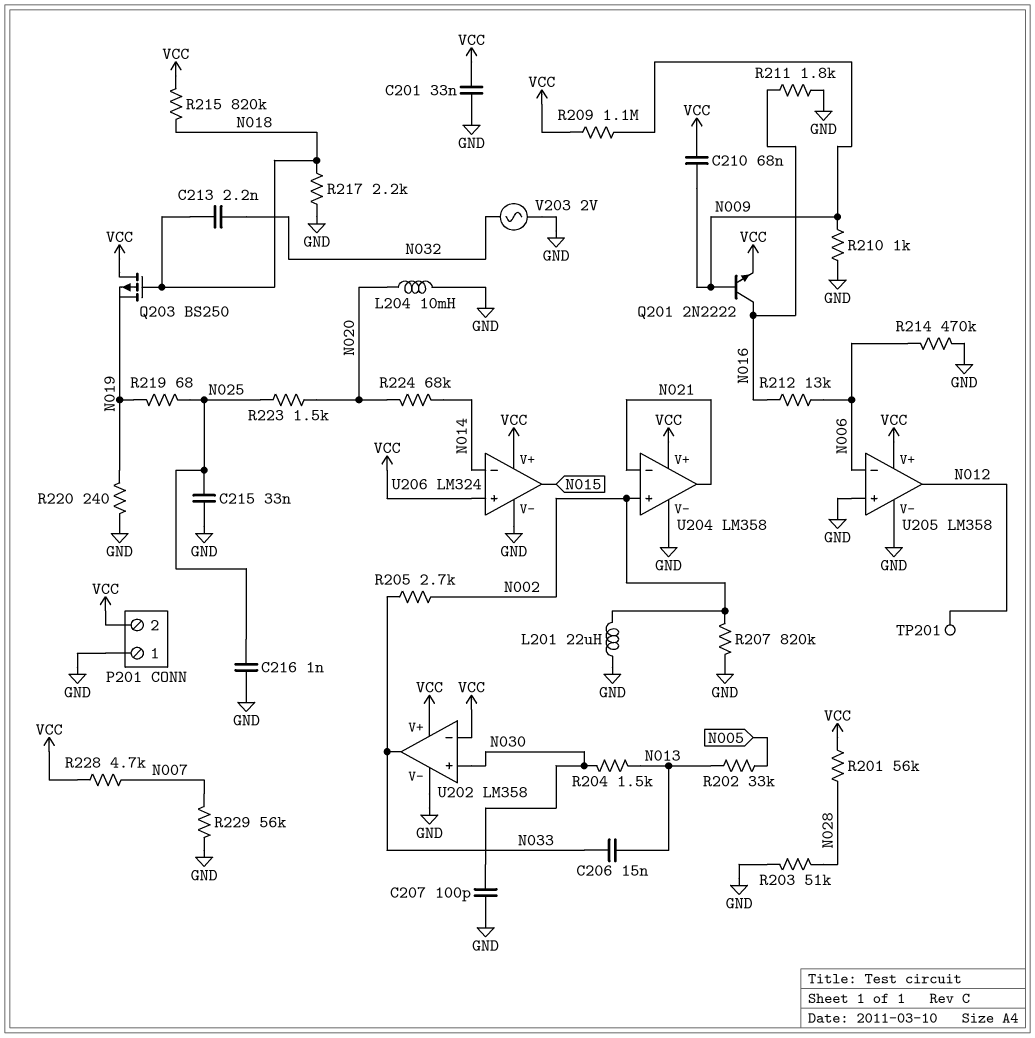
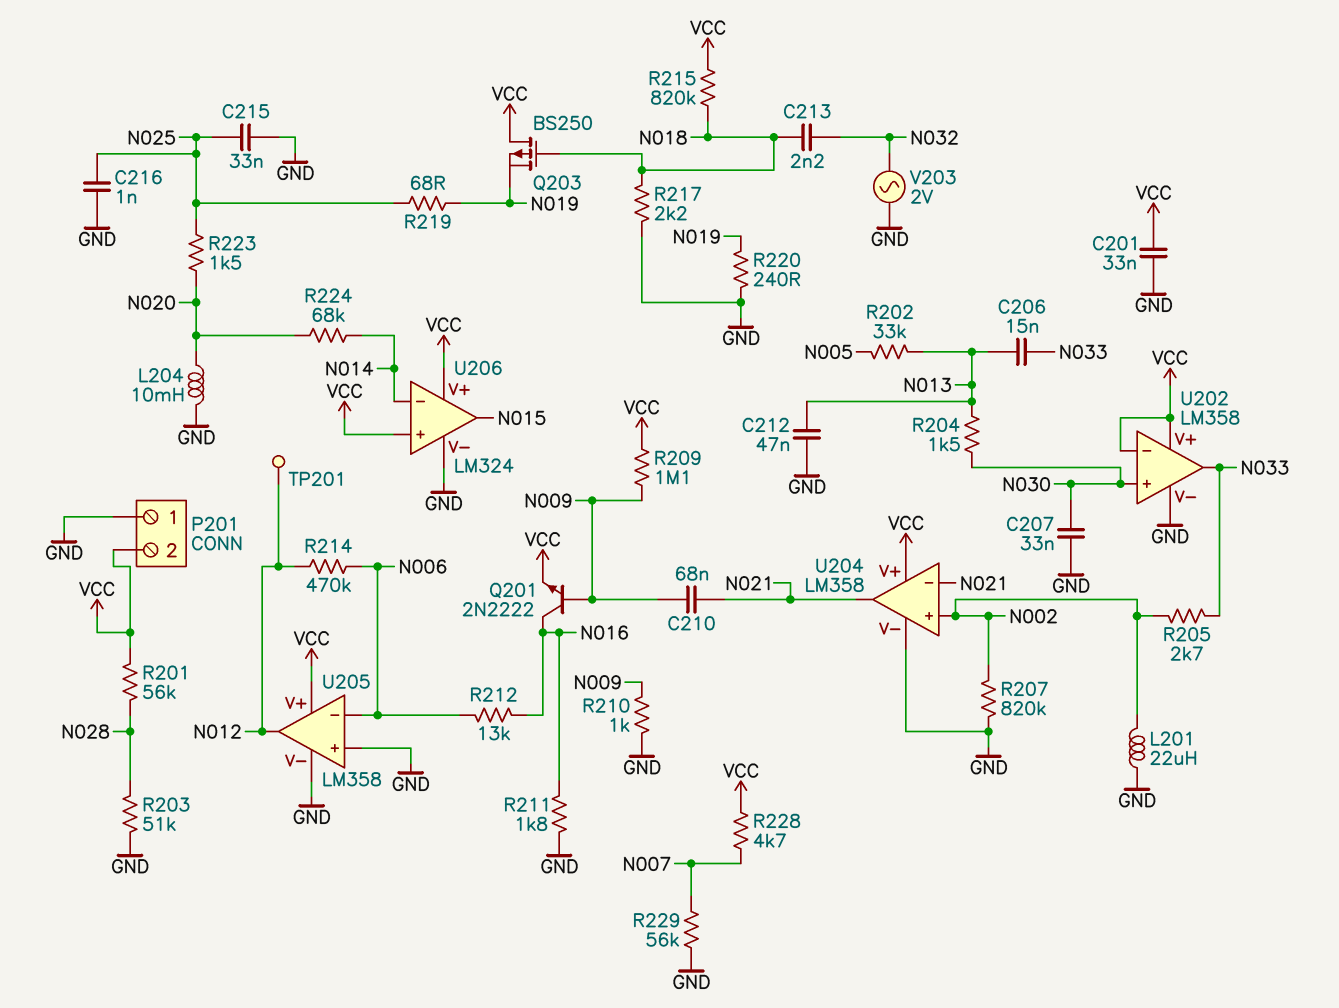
C207: 100pF (GND, N030) -> 33nF (GND, N030)
C210: 68nF (N009, VCC) -> 68nF (N009, N021)
C212: none -> 47nF (GND, N013)
R214: 470k (GND, N006) -> 470k (N006, N012)

